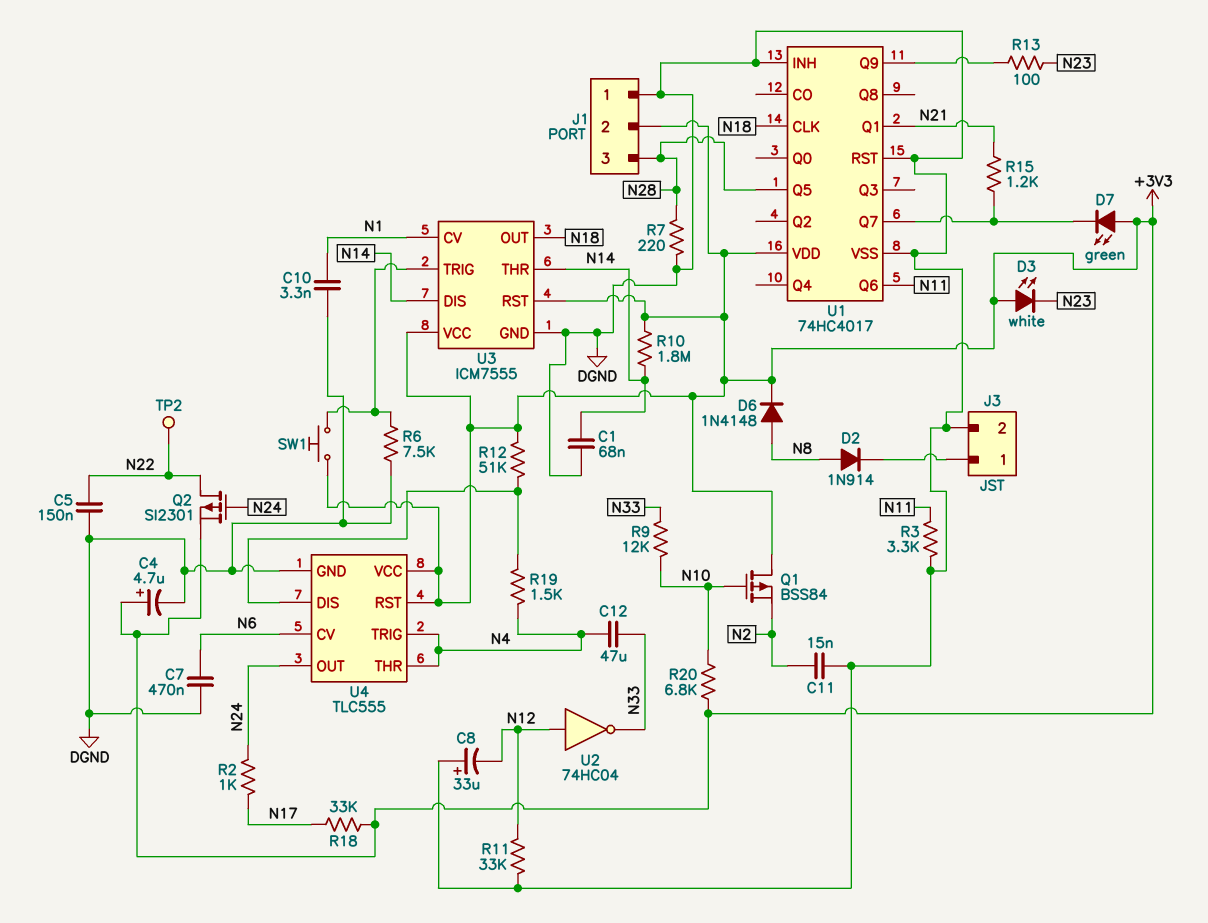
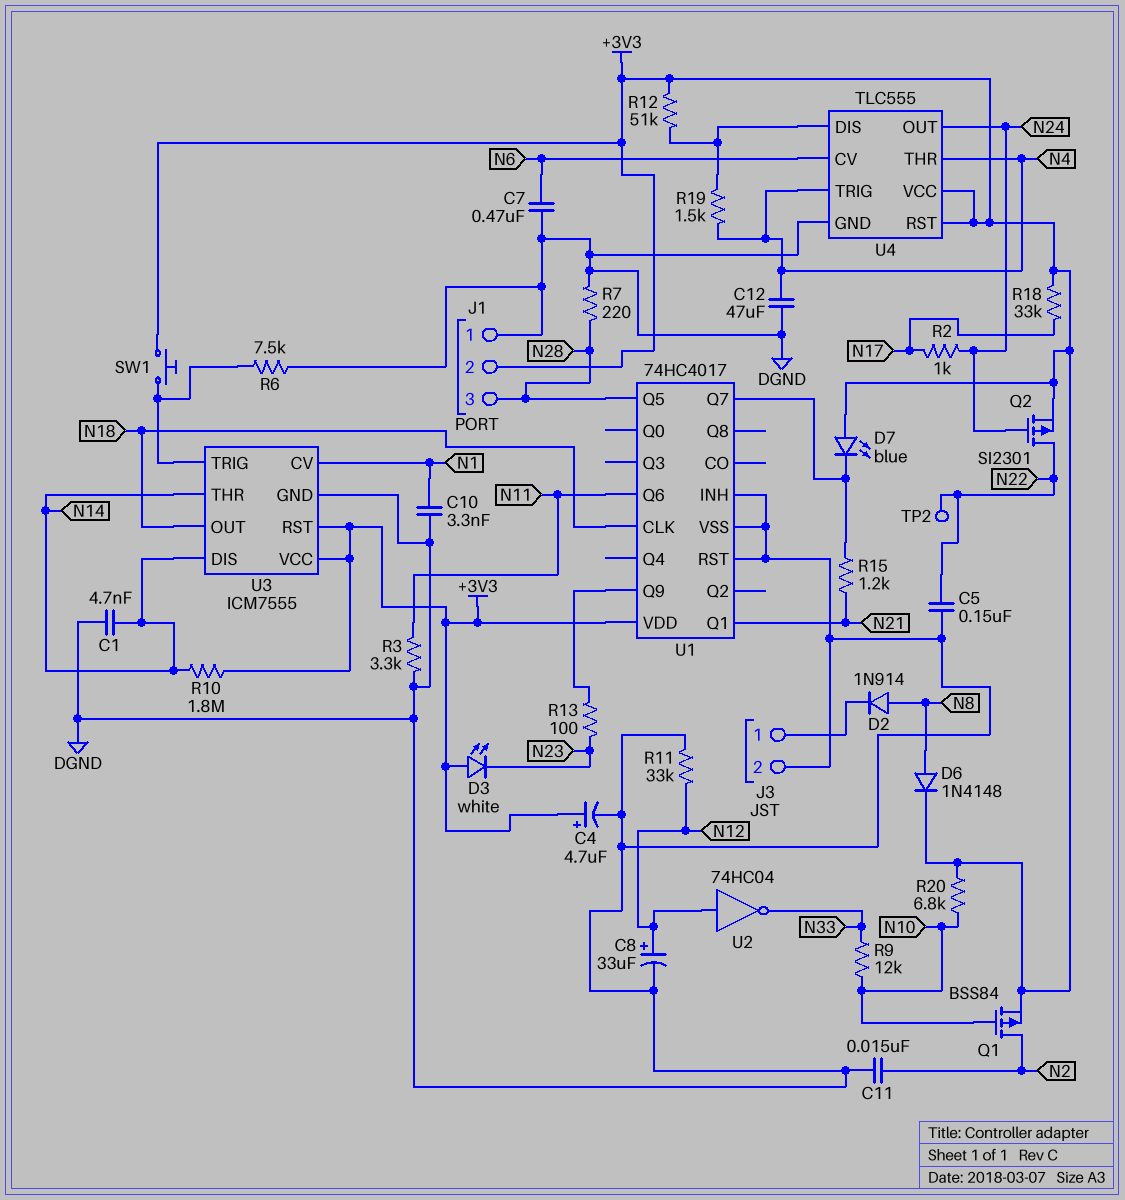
C1: 68nF (DGND, N14) -> 4.7nF (DGND, N14)
C8: 33uF (plus DGND, minus N12) -> 33uF (plus N12, minus DGND)
C12: 47uF (N4, N33) -> 47uF (DGND, N4)
D7: LED green (A +3V3, K U1/Q7) -> LED blue (A +3V3, K U1/Q7)
Q1: PMOS BSS84 (G N10, D +3V3, S N2) -> PMOS BSS84 (G N10, D N2, S +3V3)

